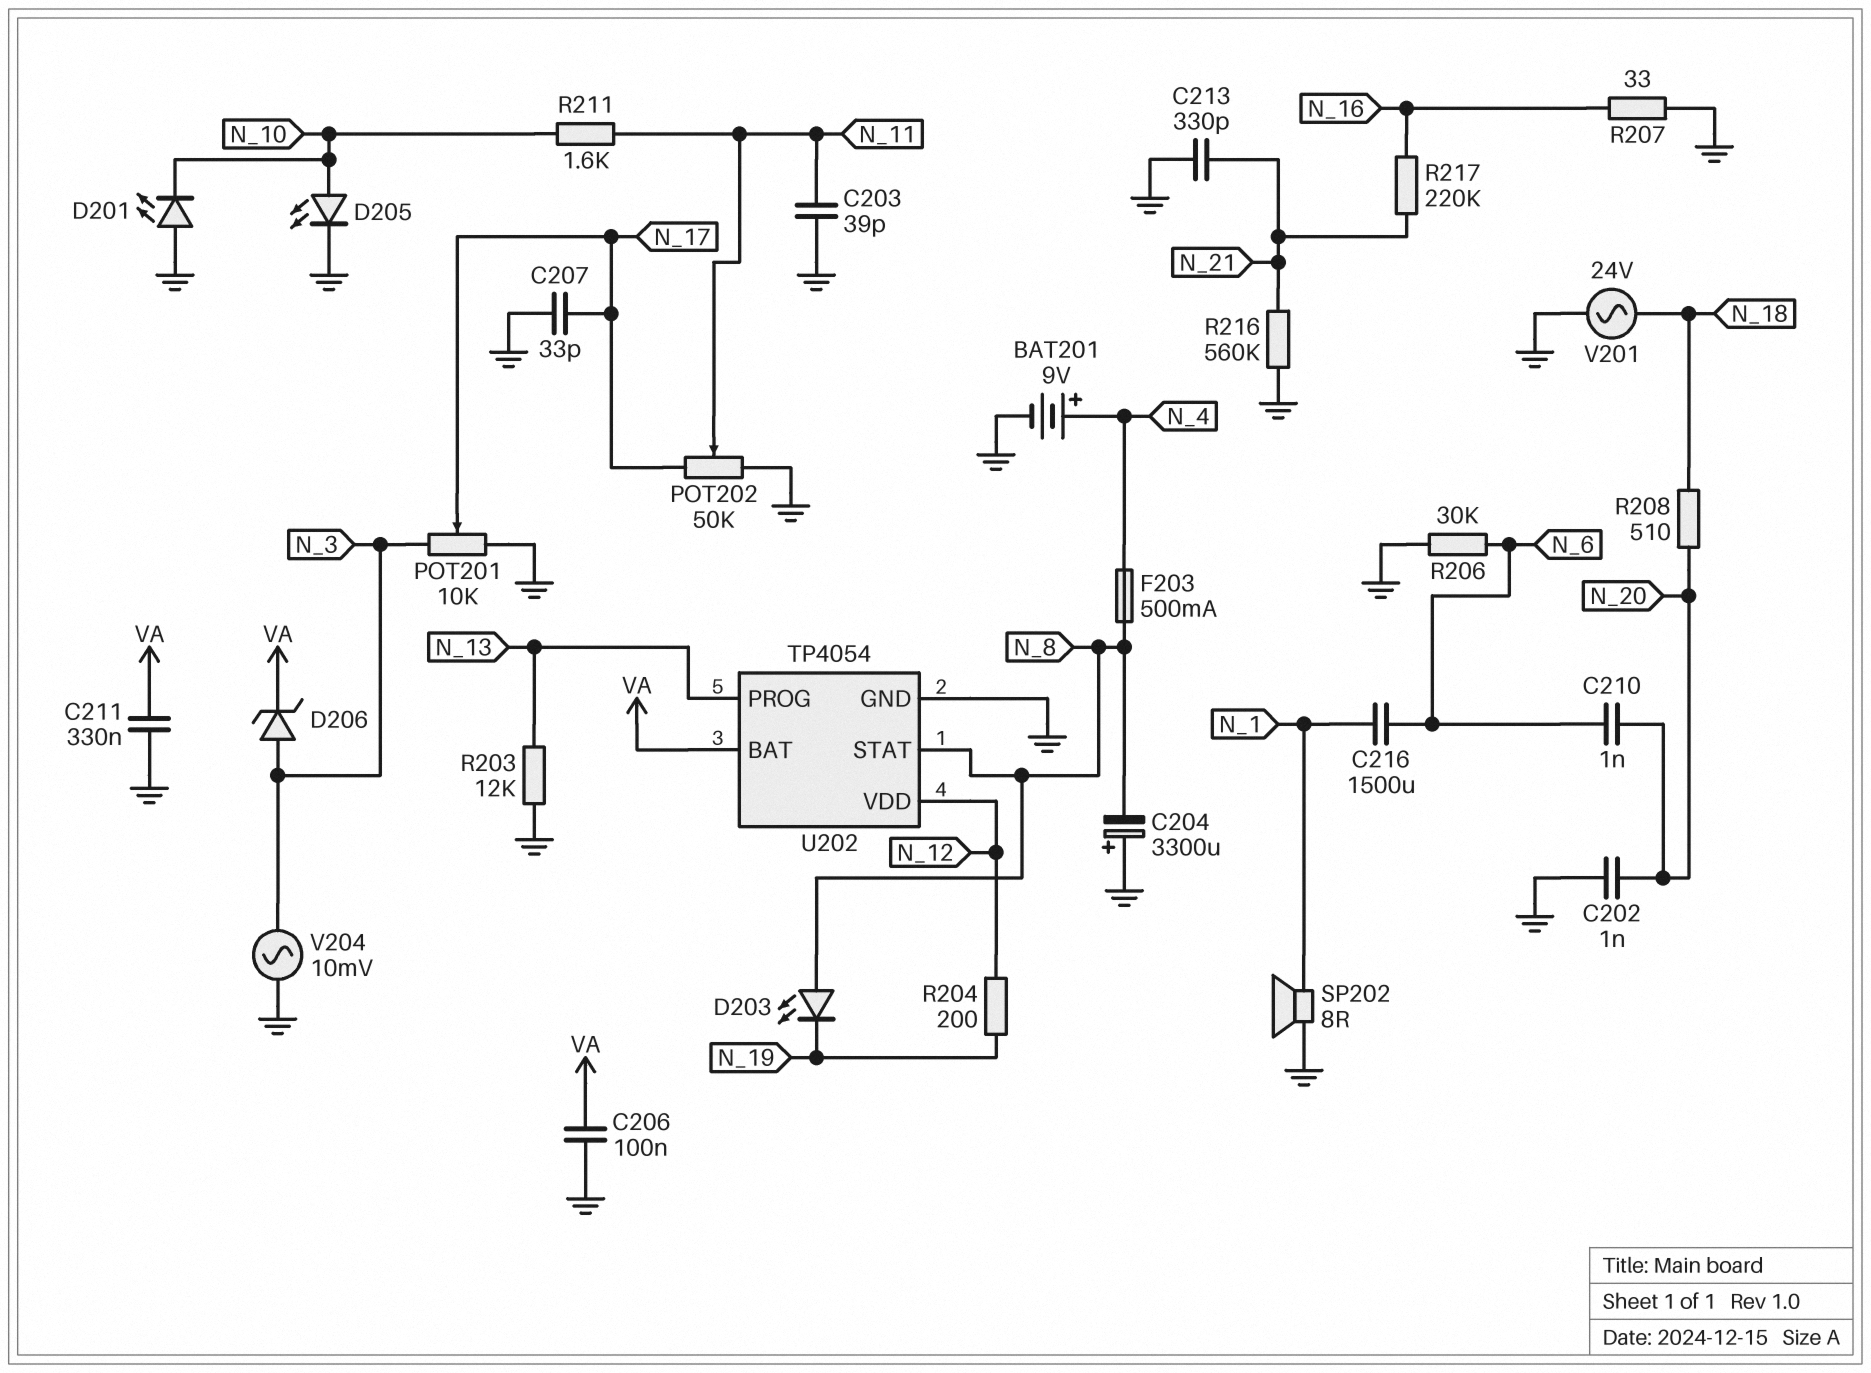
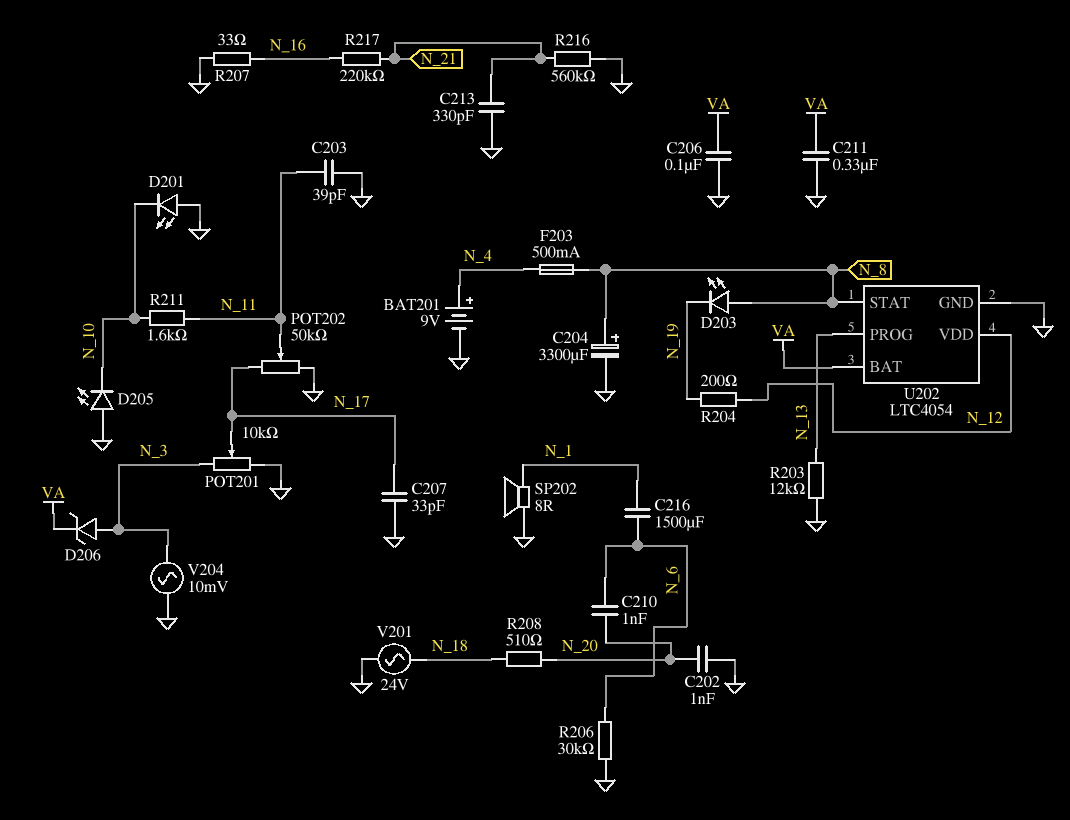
C204: 3300uF (plus GND, minus N_8) -> 3300uF (plus N_8, minus GND)
D205: LED (A N_10, K GND) -> LED (A GND, K N_10)
U202: TP4054 -> LTC4054

